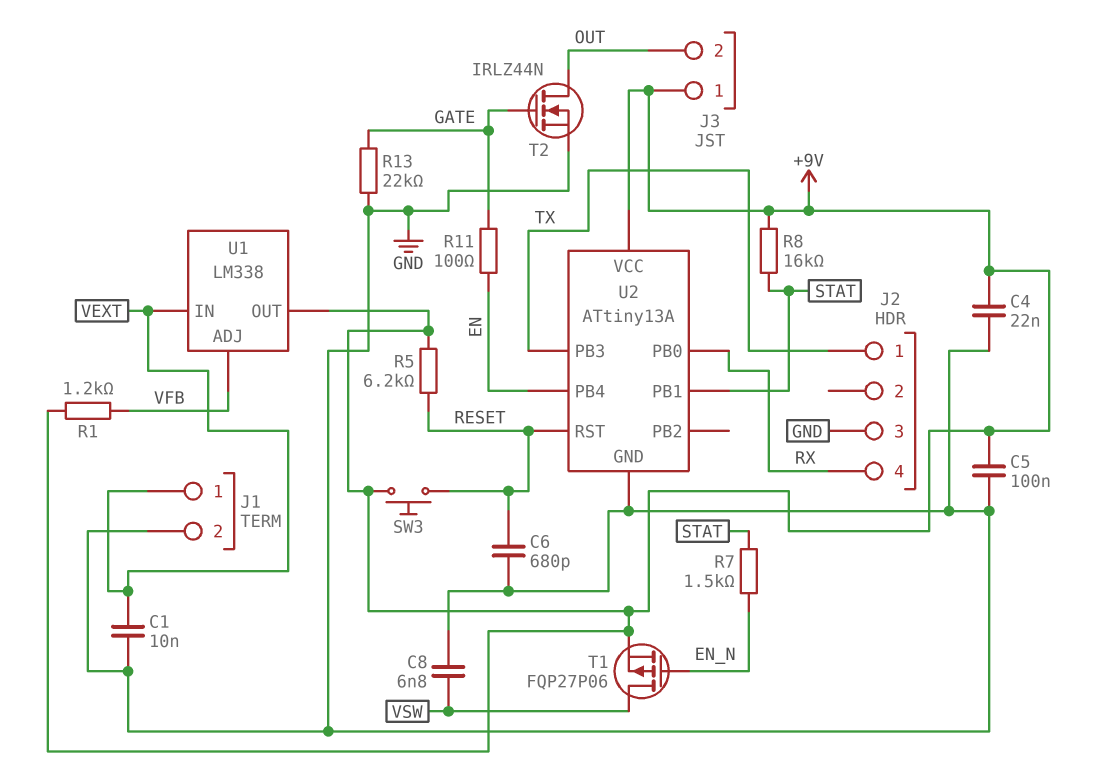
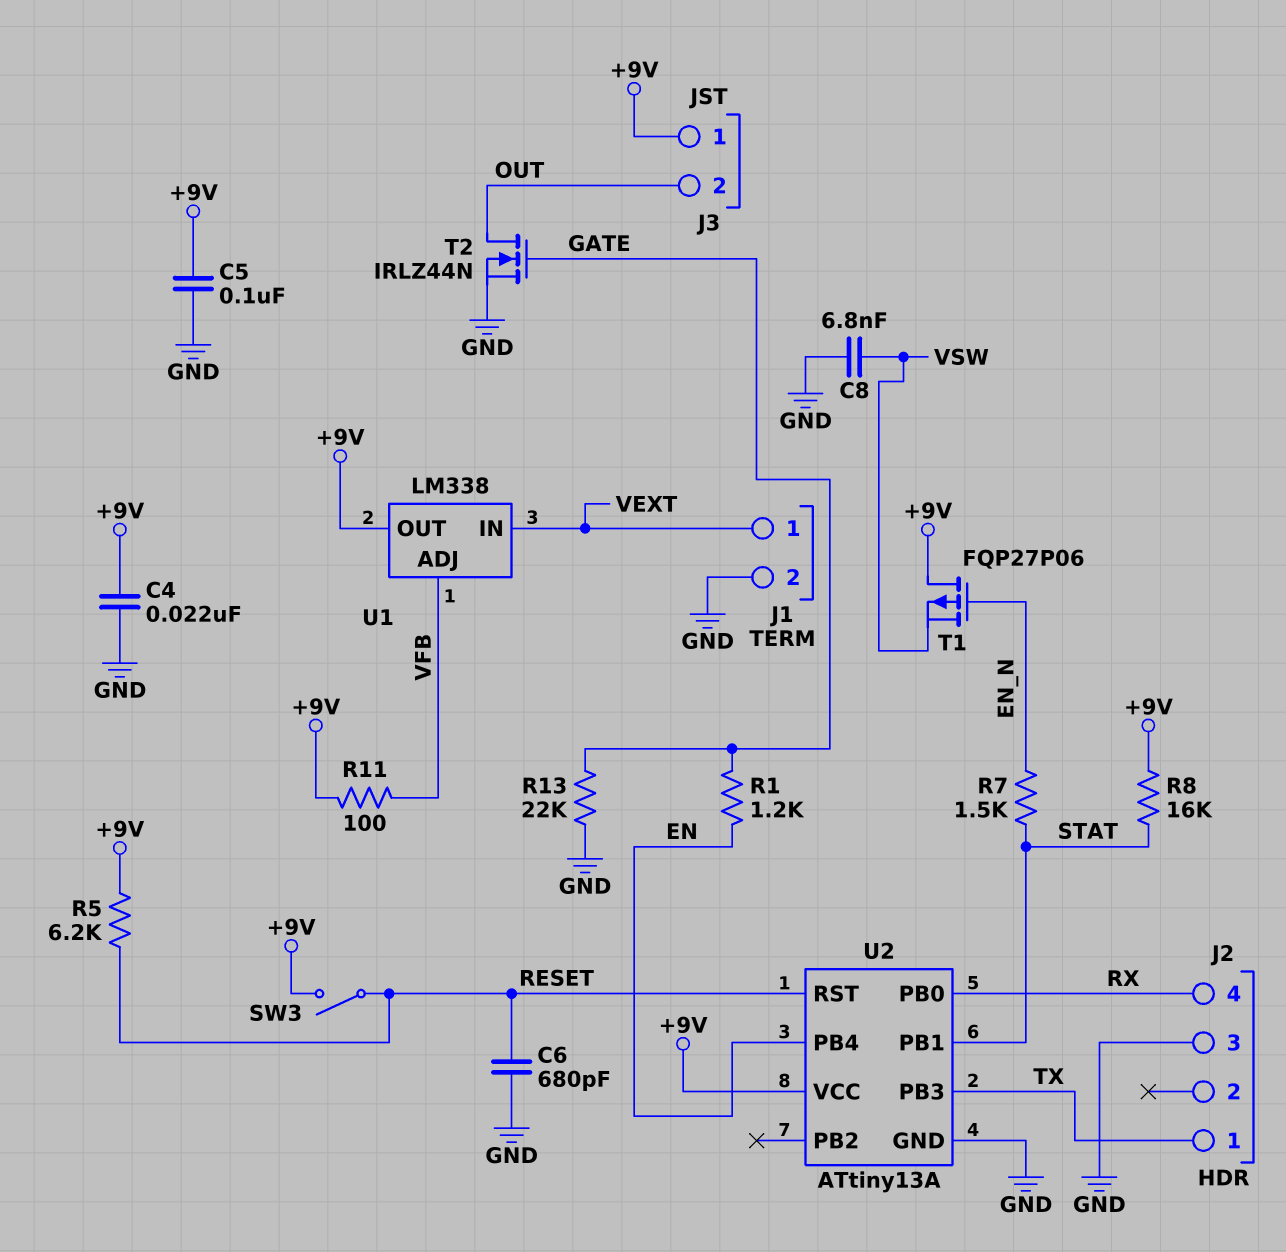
C1: 10nF (GND, VEXT) -> none
R1: 1.2k (+9V, VFB) -> 1.2k (EN, GATE)
R11: 100 (EN, GATE) -> 100 (+9V, VFB)
SW3: button (+9V, RESET) -> switch (+9V, RESET)
T1: PMOS FQP27P06 (G EN_N, D VSW, S +9V) -> PMOS FQP27P06 (G EN_N, D +9V, S VSW)

